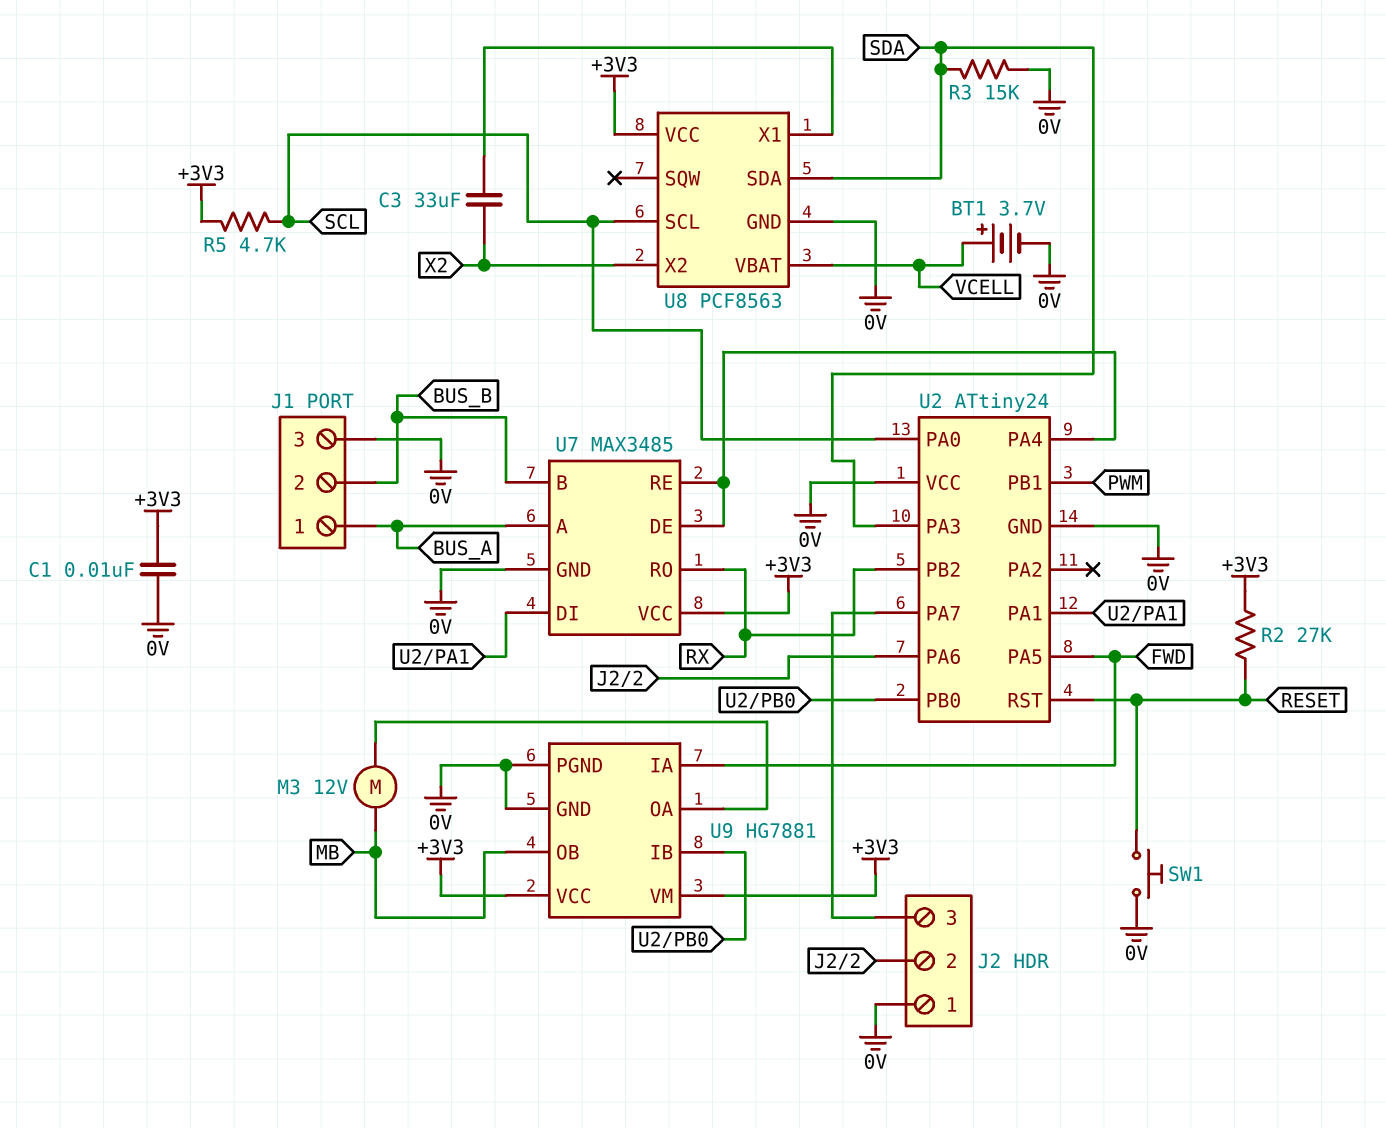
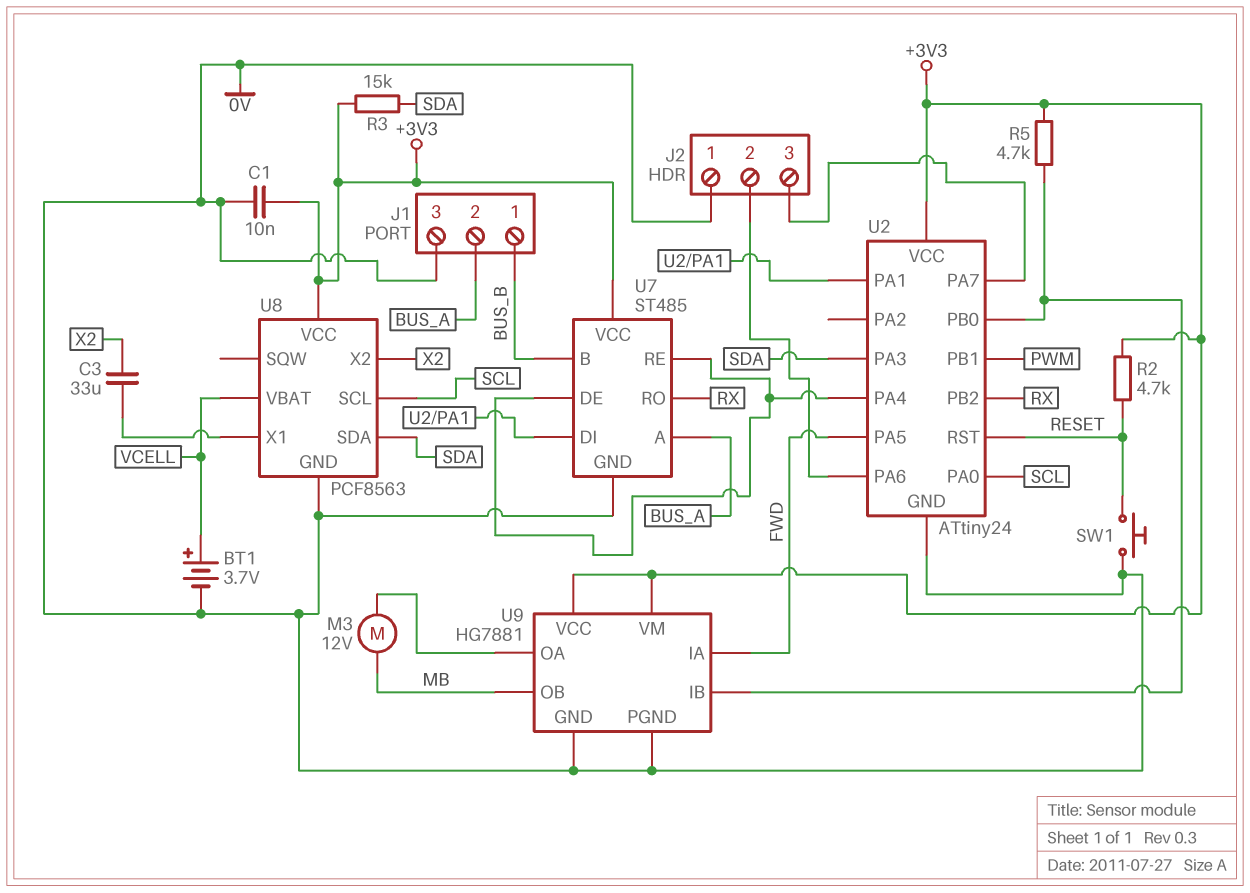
J1 pin 1: BUS_A -> BUS_B
J1 pin 2: BUS_B -> BUS_A
R2: 27k (+3V3, RESET) -> 4.7k (+3V3, RESET)
R3: 15k (0V, SDA) -> 15k (+3V3, SDA)
R5: 4.7k (+3V3, SCL) -> 4.7k (+3V3, U2/PB0)
U2 pin VCC: 0V -> +3V3
U7: MAX3485 -> ST485

